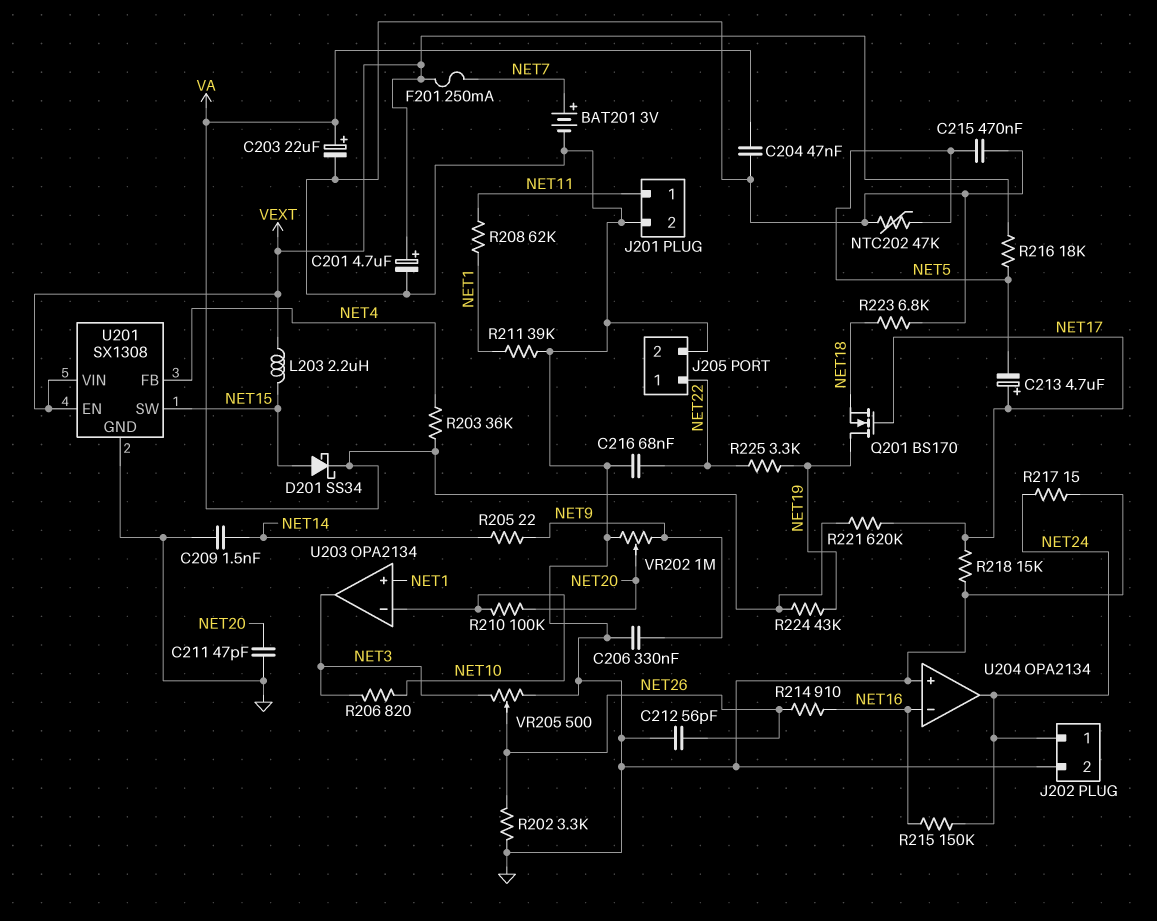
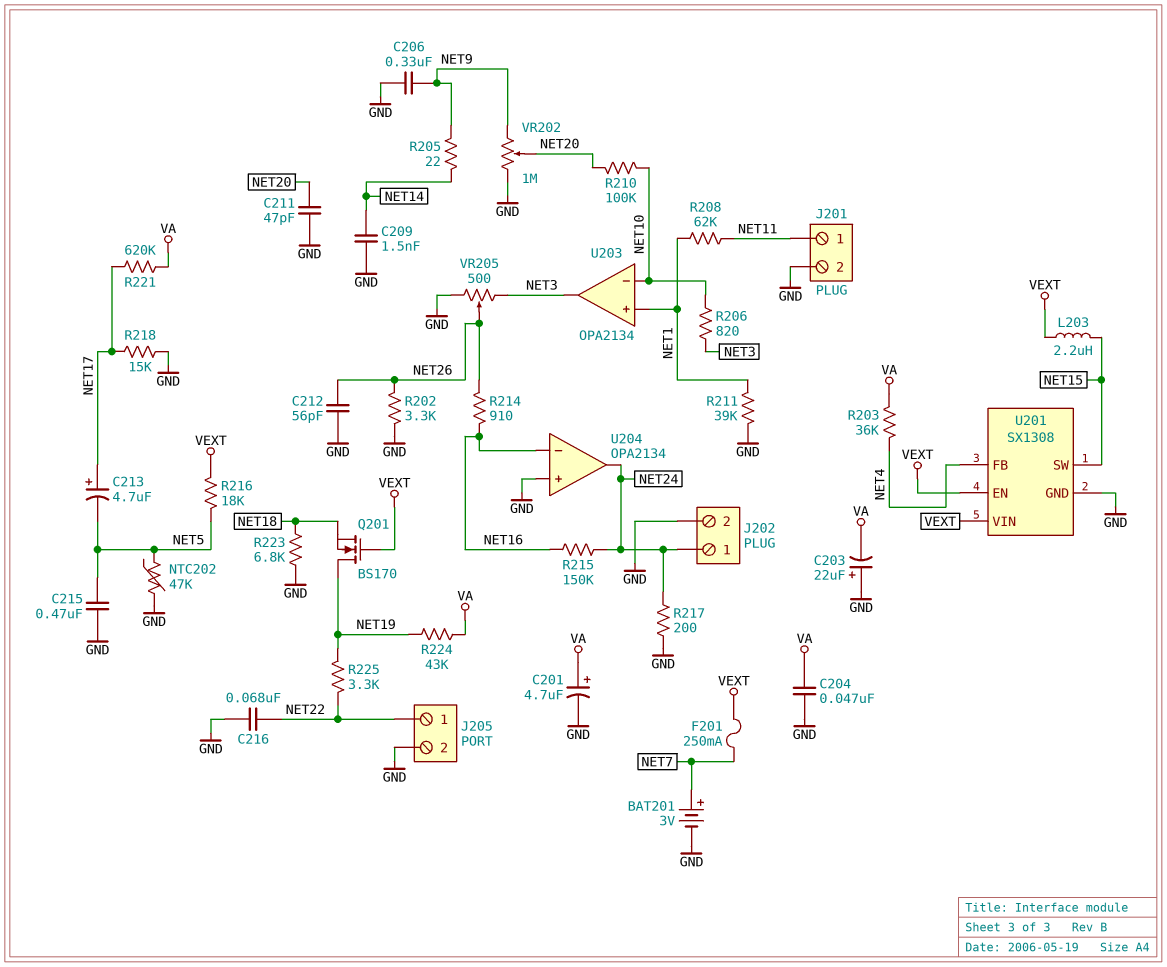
C201: 4.7uF (plus VEXT, minus GND) -> 4.7uF (plus VA, minus GND)
C203: 22uF (plus VA, minus GND) -> 22uF (plus GND, minus VA)
D201: schottky SS34 (A NET15, K VA) -> none
Q201: NMOS BS170 (G NET17, D NET19, S NET18) -> NMOS BS170 (G VEXT, D NET19, S NET18)
R217: 15 (GND, NET24) -> 200 (GND, NET24)

